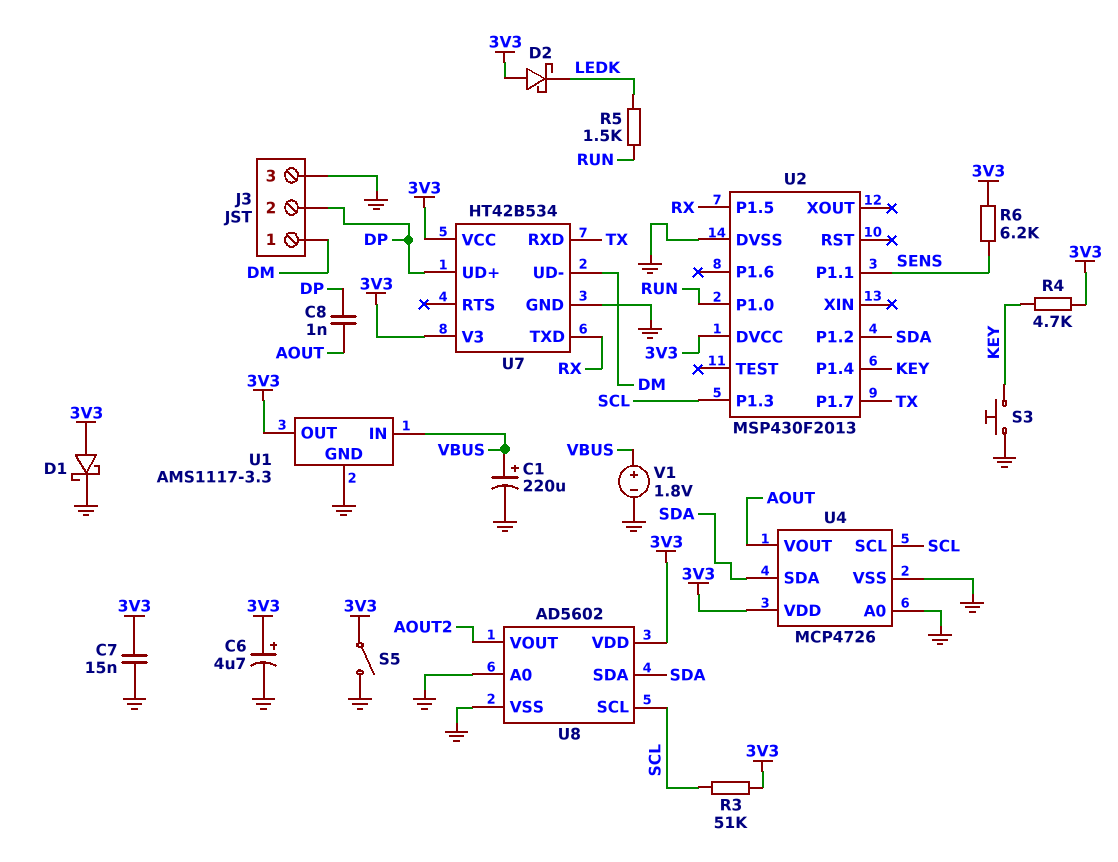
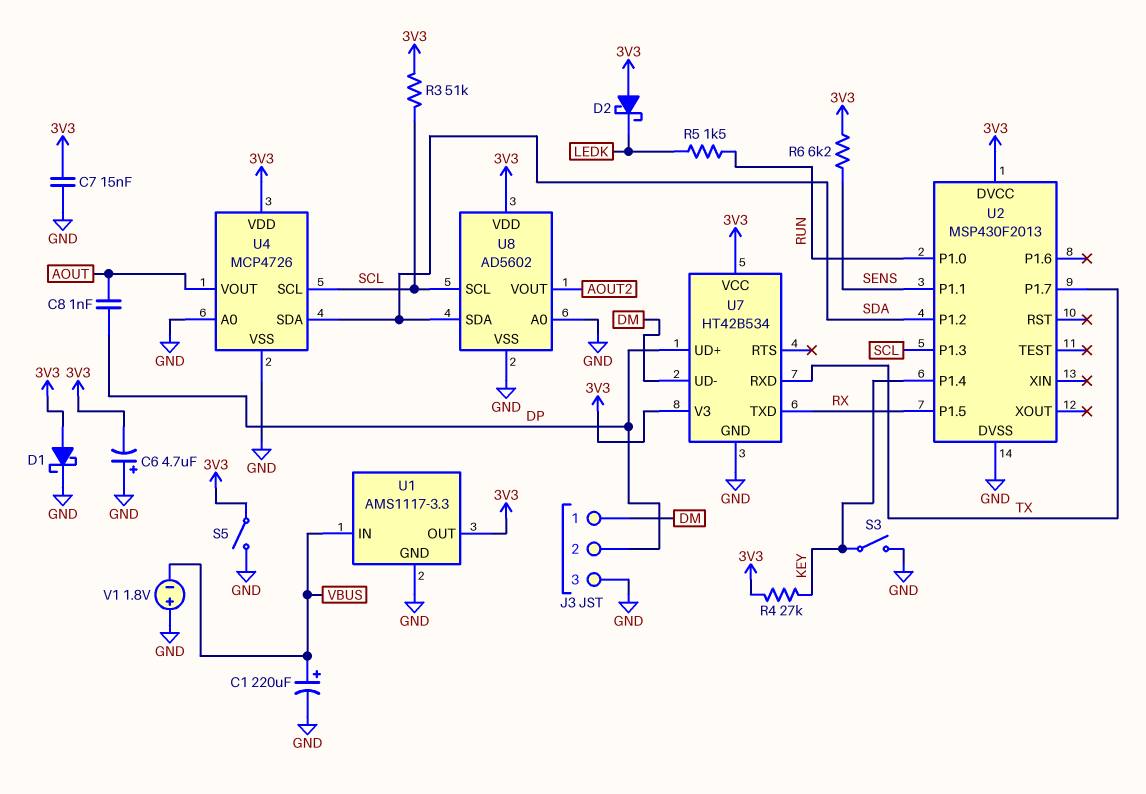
C6: 4.7uF (plus 3V3, minus GND) -> 4.7uF (plus GND, minus 3V3)
R4: 4.7k (3V3, KEY) -> 27k (3V3, KEY)
S3: button (GND, KEY) -> switch (GND, KEY)
V1: 1.8V (plus VBUS, minus GND) -> 1.8V (plus GND, minus VBUS)

